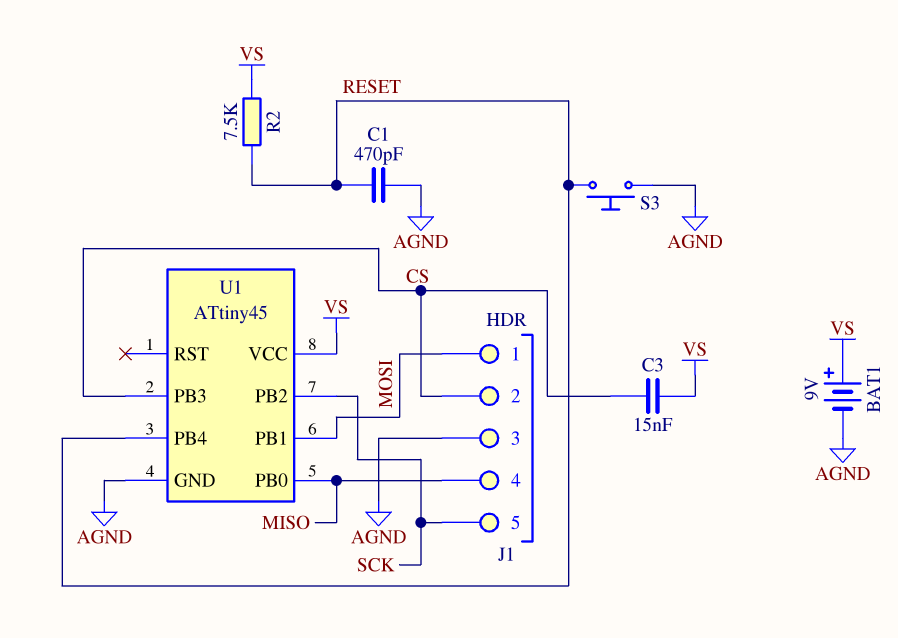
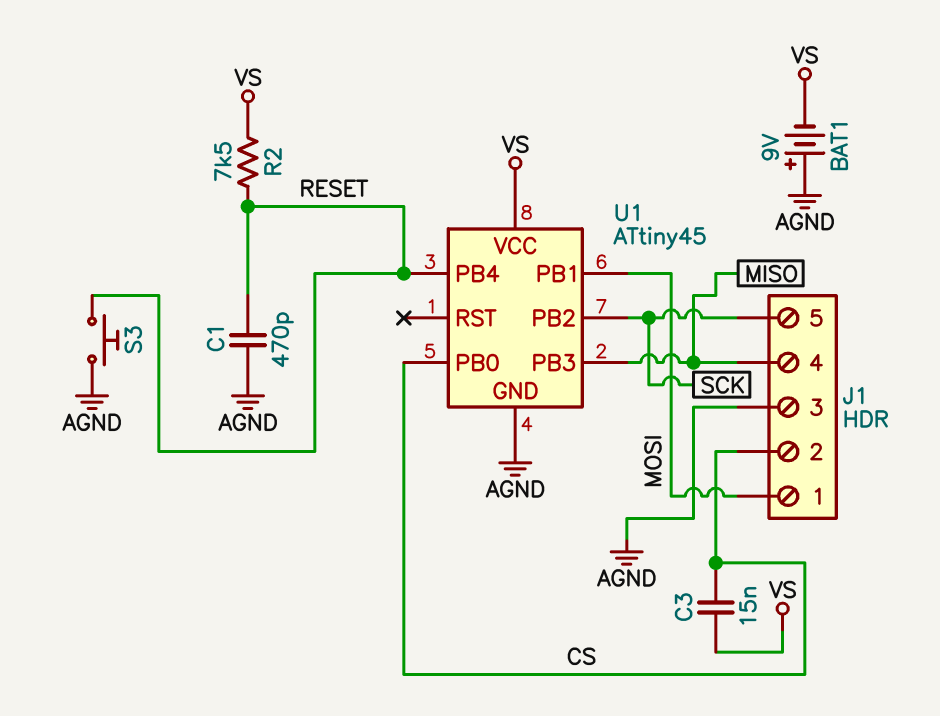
BAT1: 9V (plus VS, minus AGND) -> 9V (plus AGND, minus VS)
U1 pin PB0: MISO -> CS
U1 pin PB3: CS -> MISO

